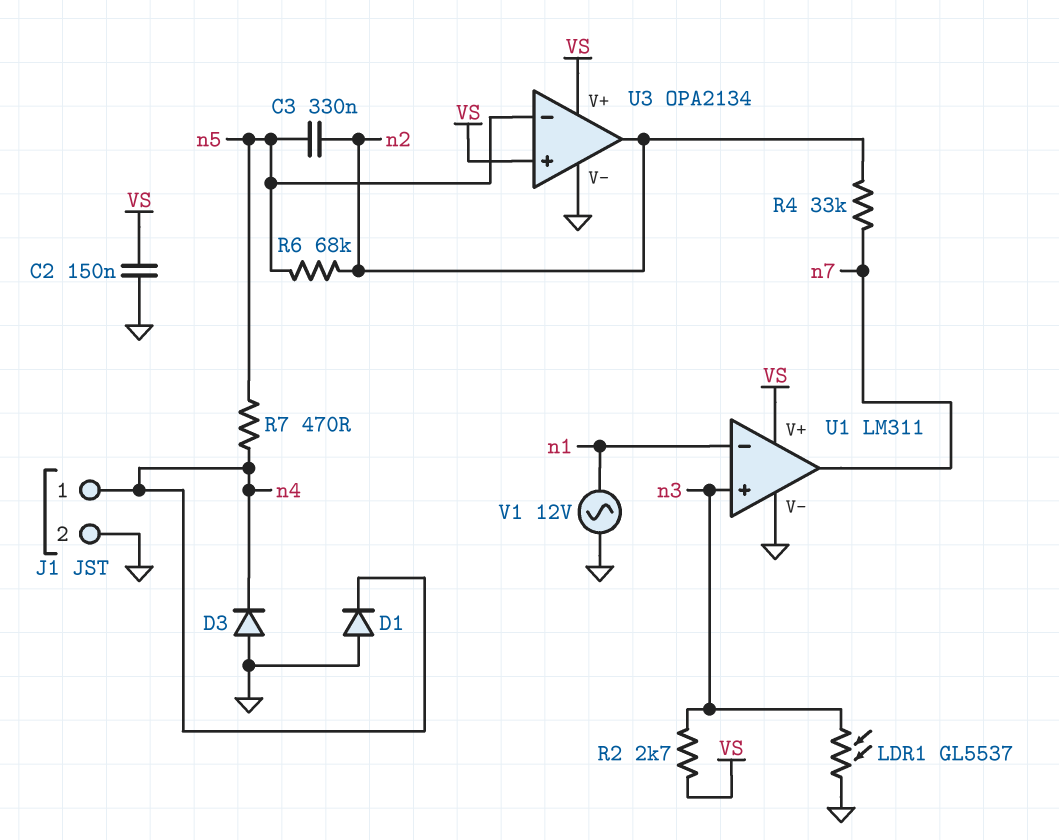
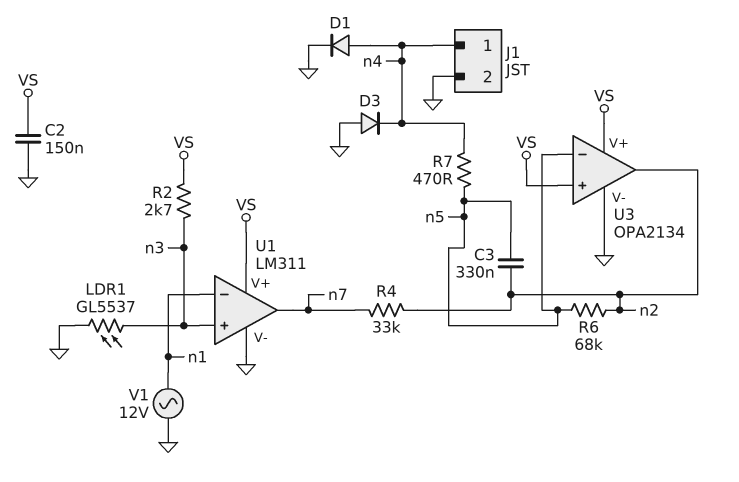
D1: diode (A GND, K n4) -> diode (A n4, K GND)

